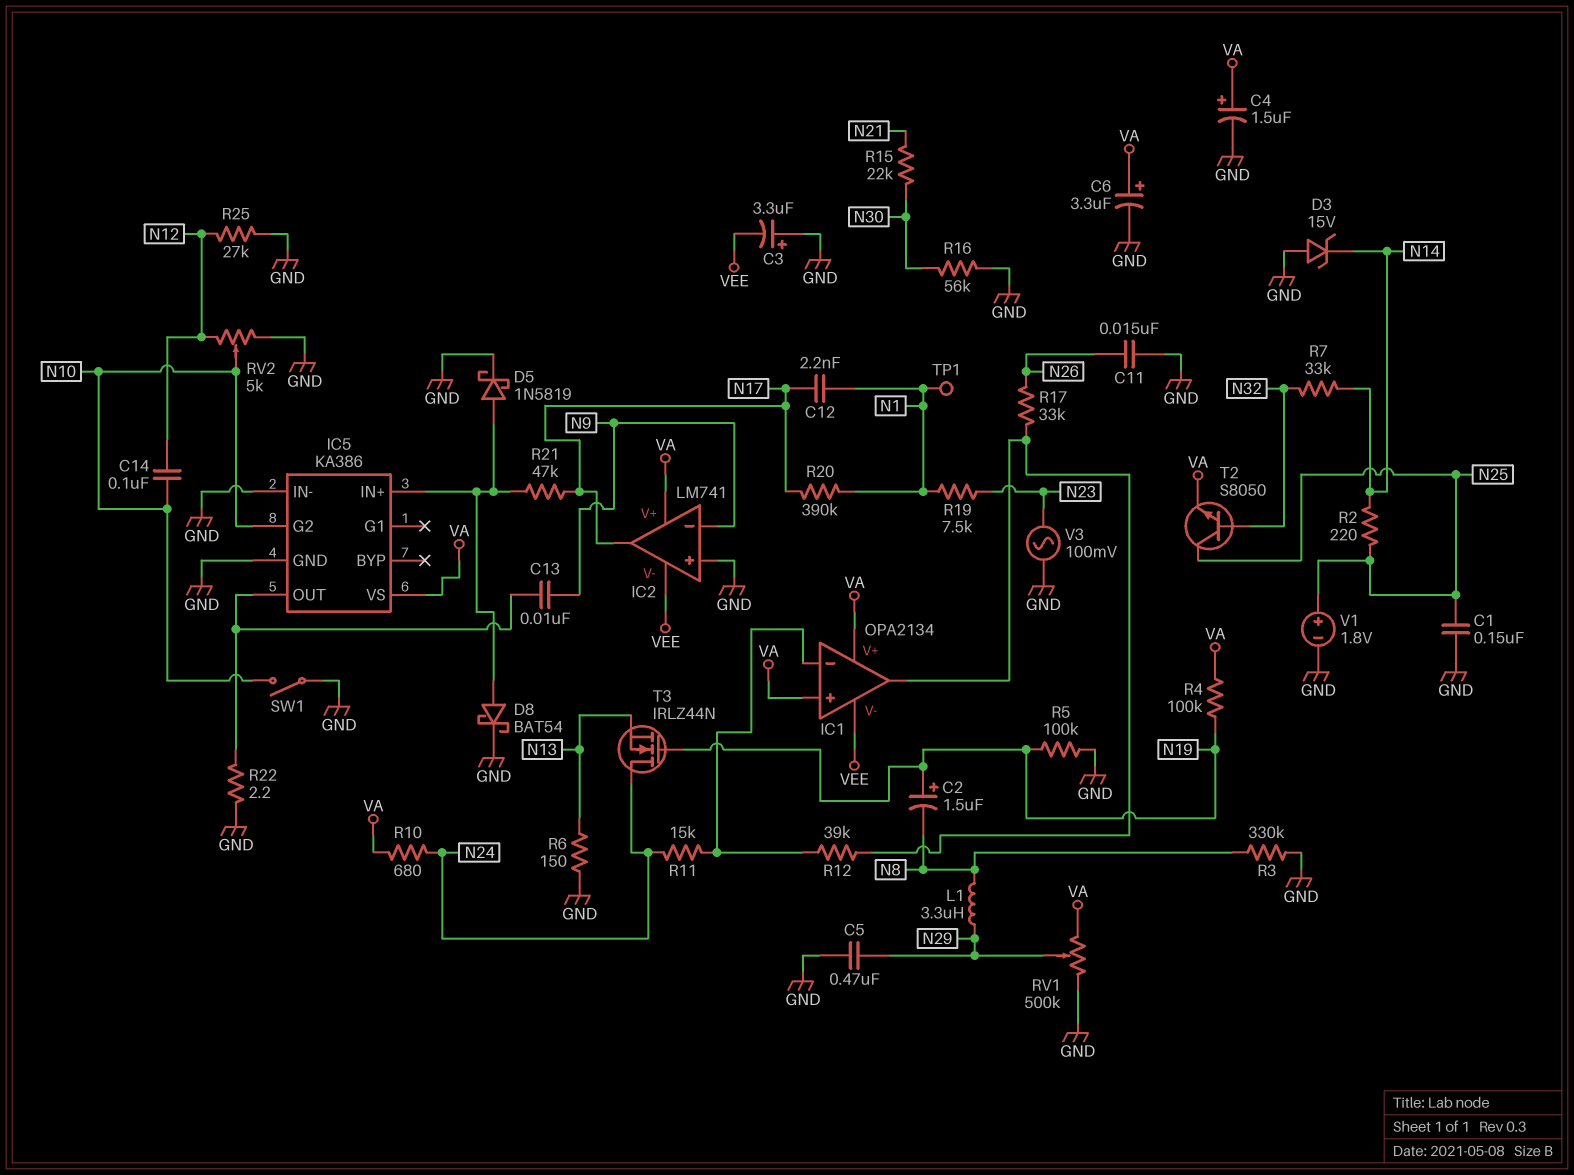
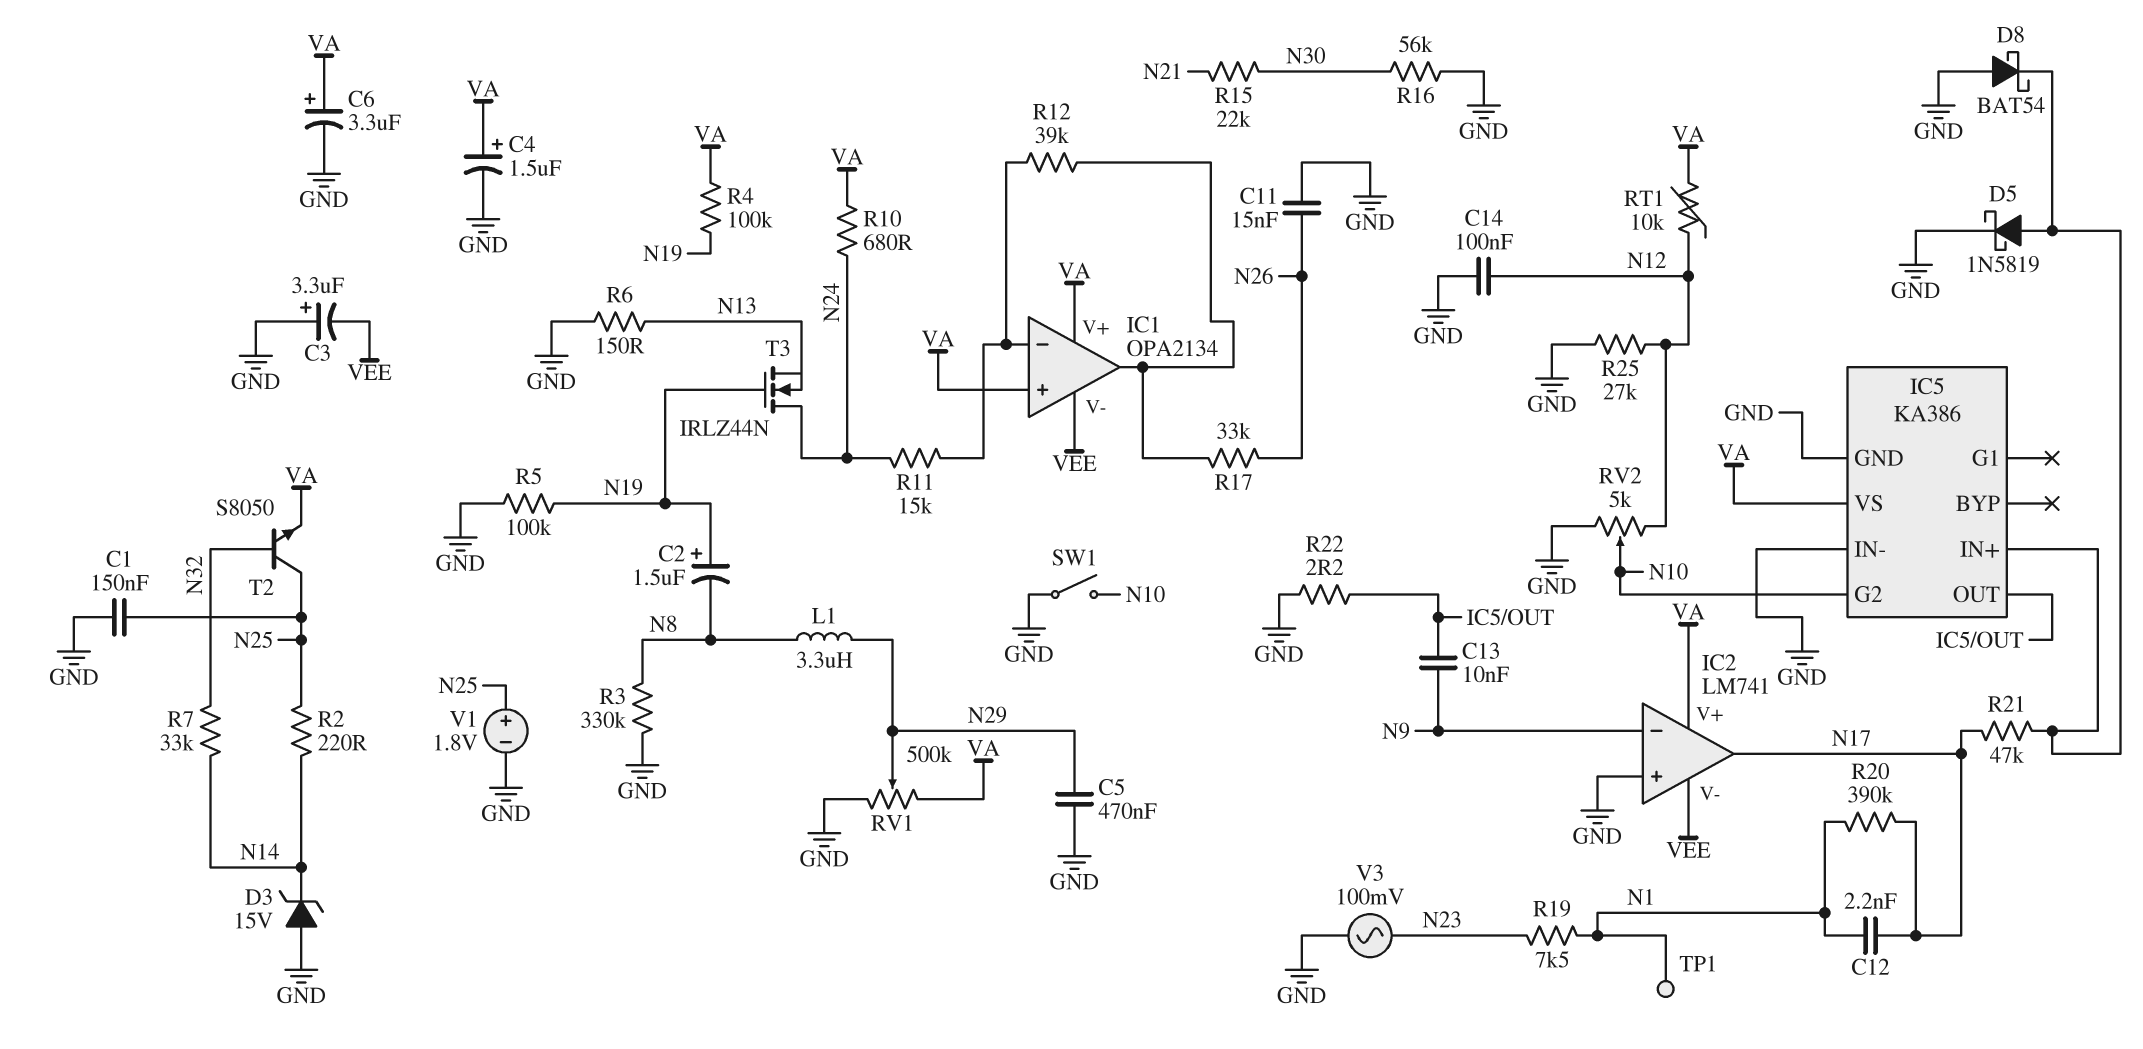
C14: 100nF (N10, N12) -> 100nF (GND, N12)
D8: schottky BAT54 (A IC5/IN+, K GND) -> schottky BAT54 (A GND, K IC5/IN+)
RT1: none -> 10k (N12, VA)

